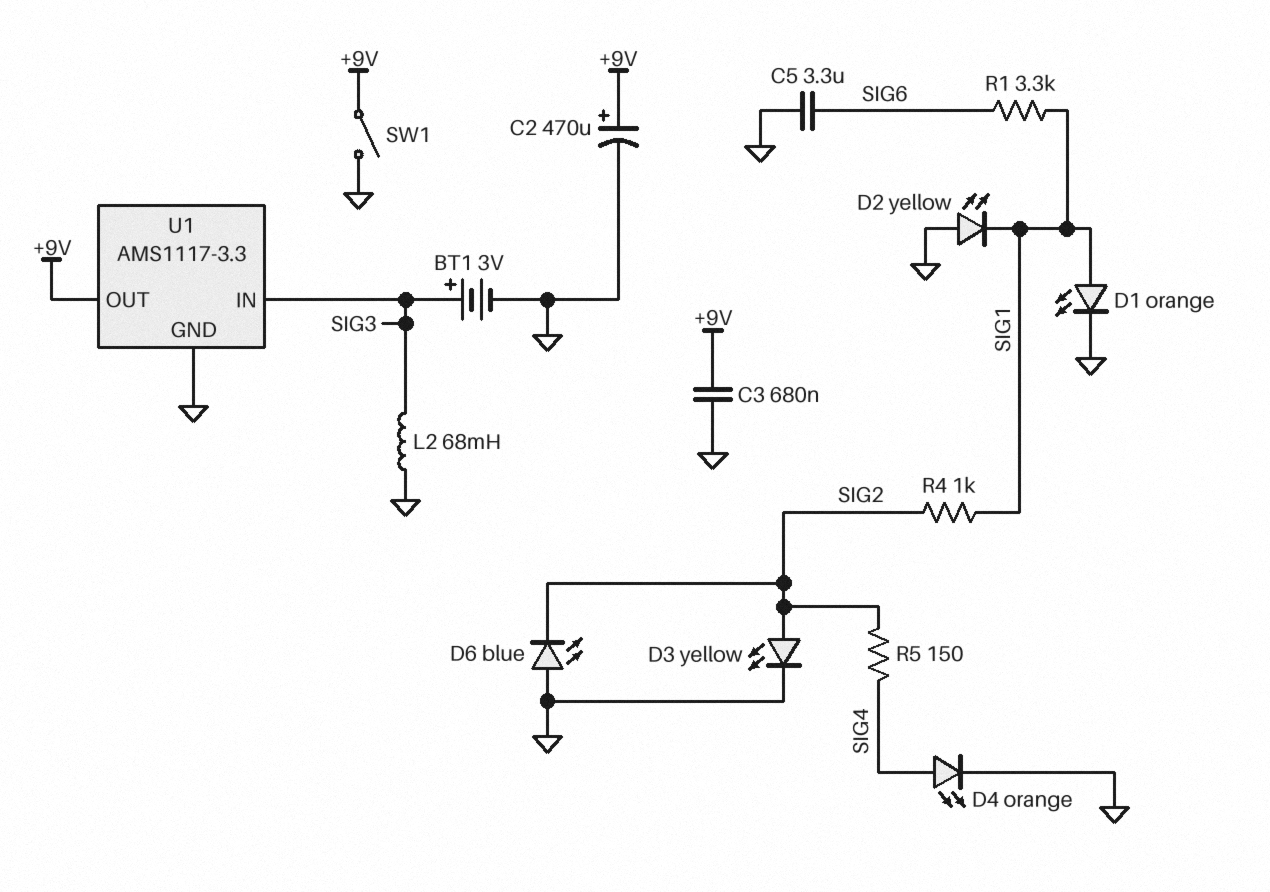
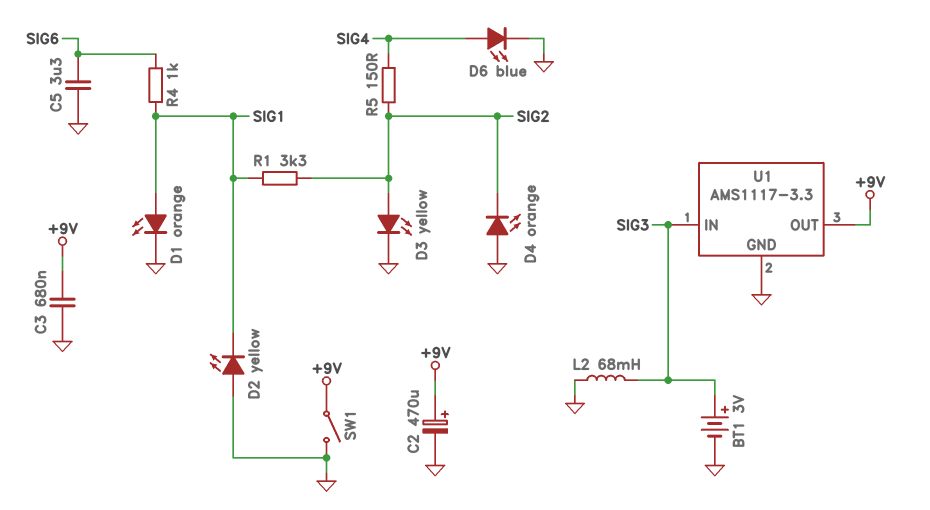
D4: LED orange (A SIG4, K GND) -> LED orange (A GND, K SIG2)
D6: LED blue (A GND, K SIG2) -> LED blue (A SIG4, K GND)
R1: 3.3k (SIG1, SIG6) -> 3.3k (SIG1, SIG2)
R4: 1k (SIG1, SIG2) -> 1k (SIG1, SIG6)

